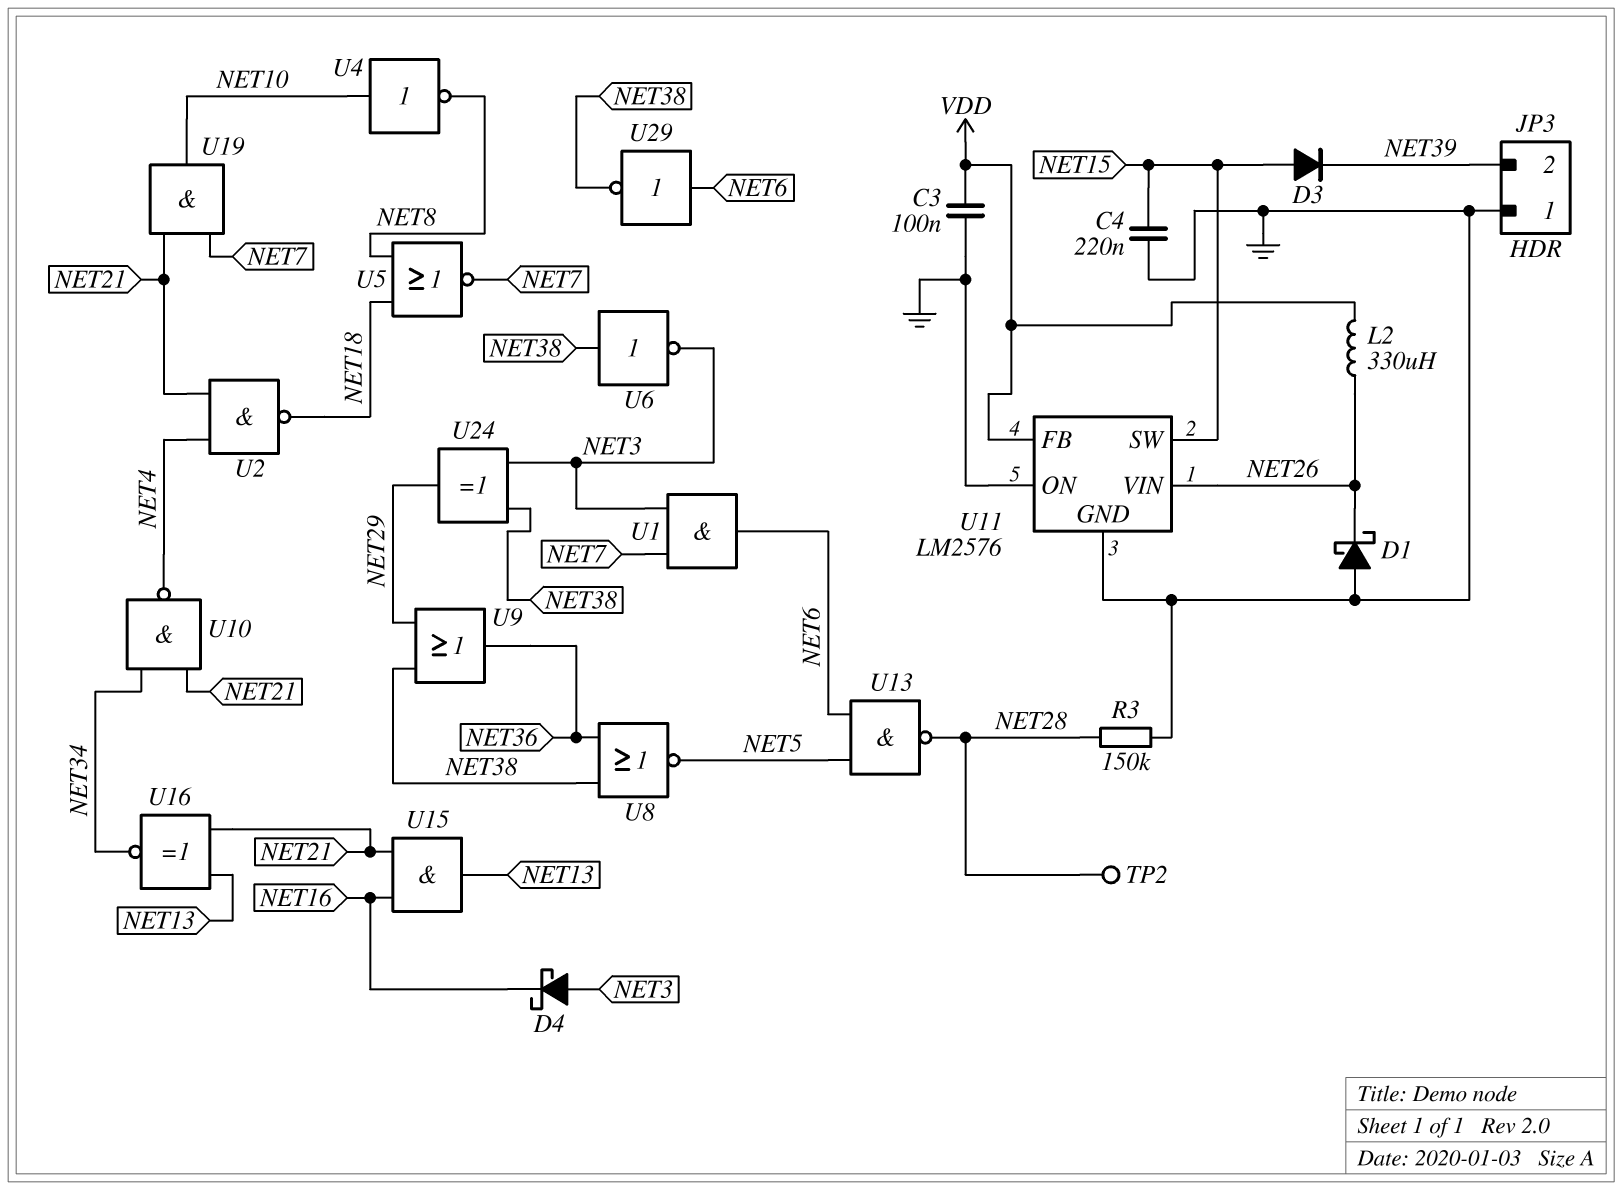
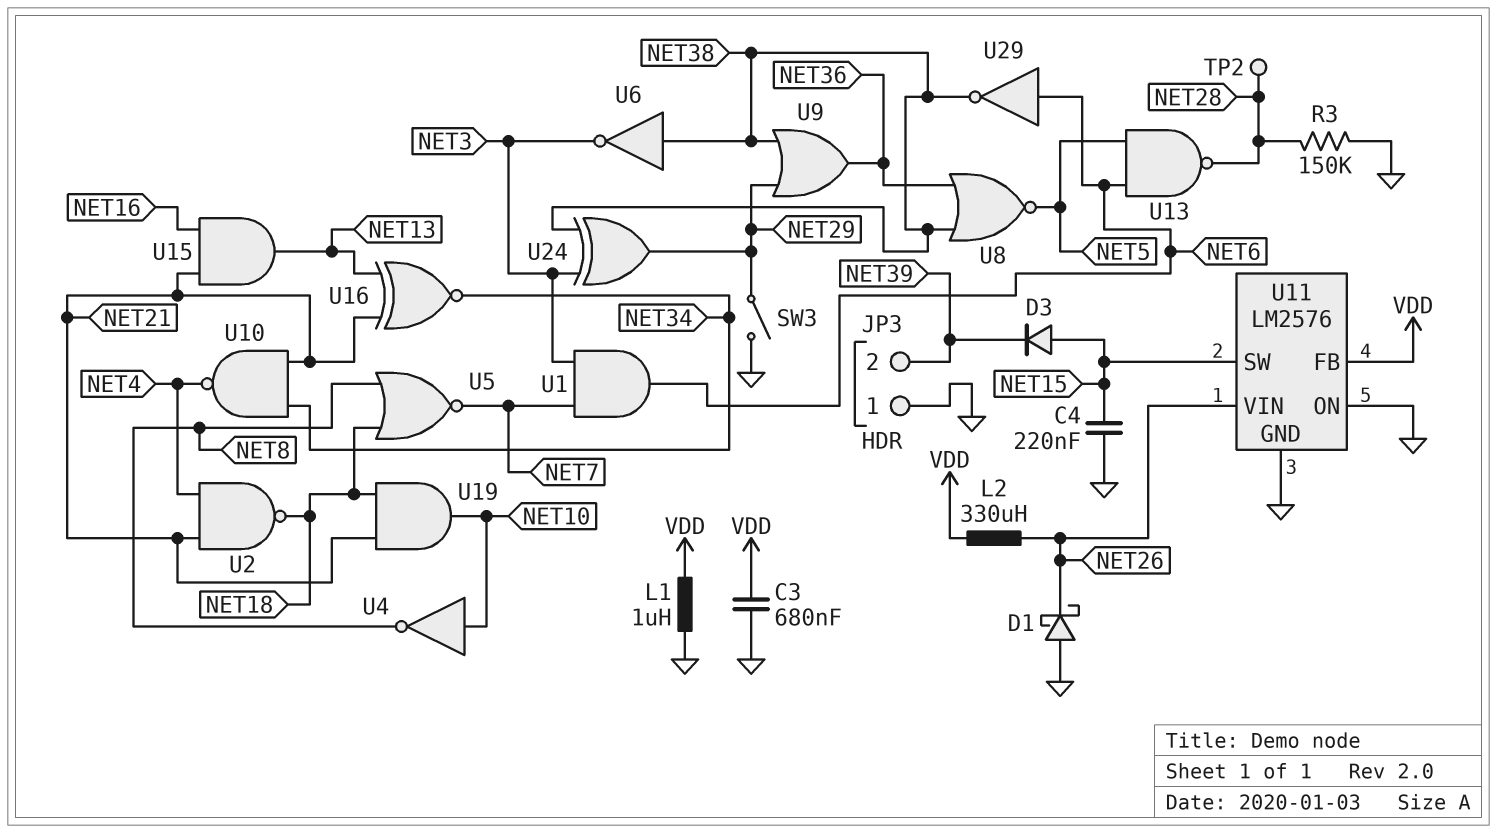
C3: 100nF (GND, VDD) -> 680nF (GND, VDD)
D4: schottky (A NET3, K NET16) -> none
L1: none -> 1uH (GND, VDD)
SW3: none -> switch (GND, NET29)
U19: AND (in NET7, in NET21, out NET10) -> AND (in NET18, in NET21, out NET10)

